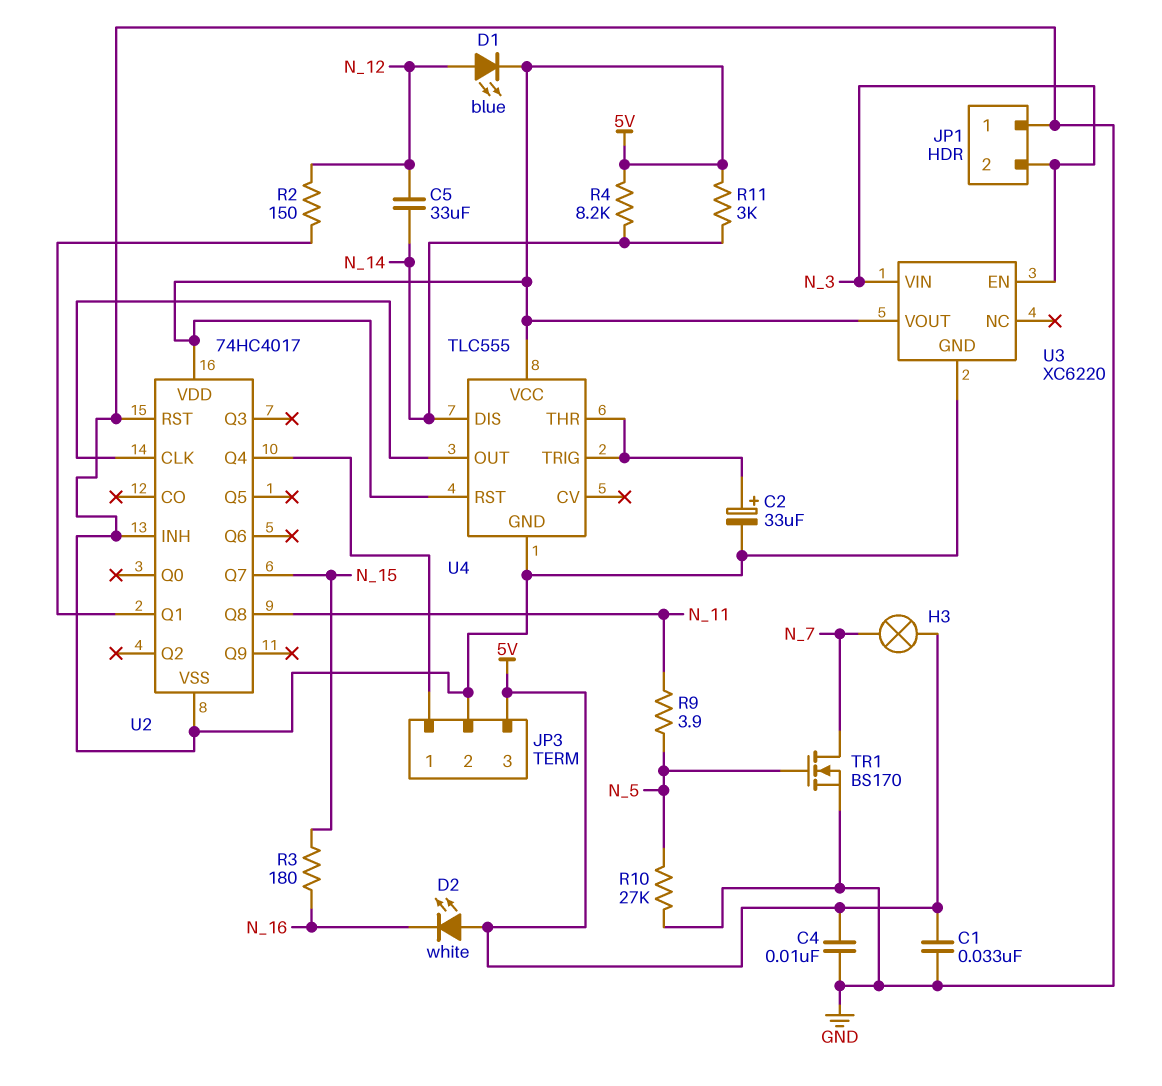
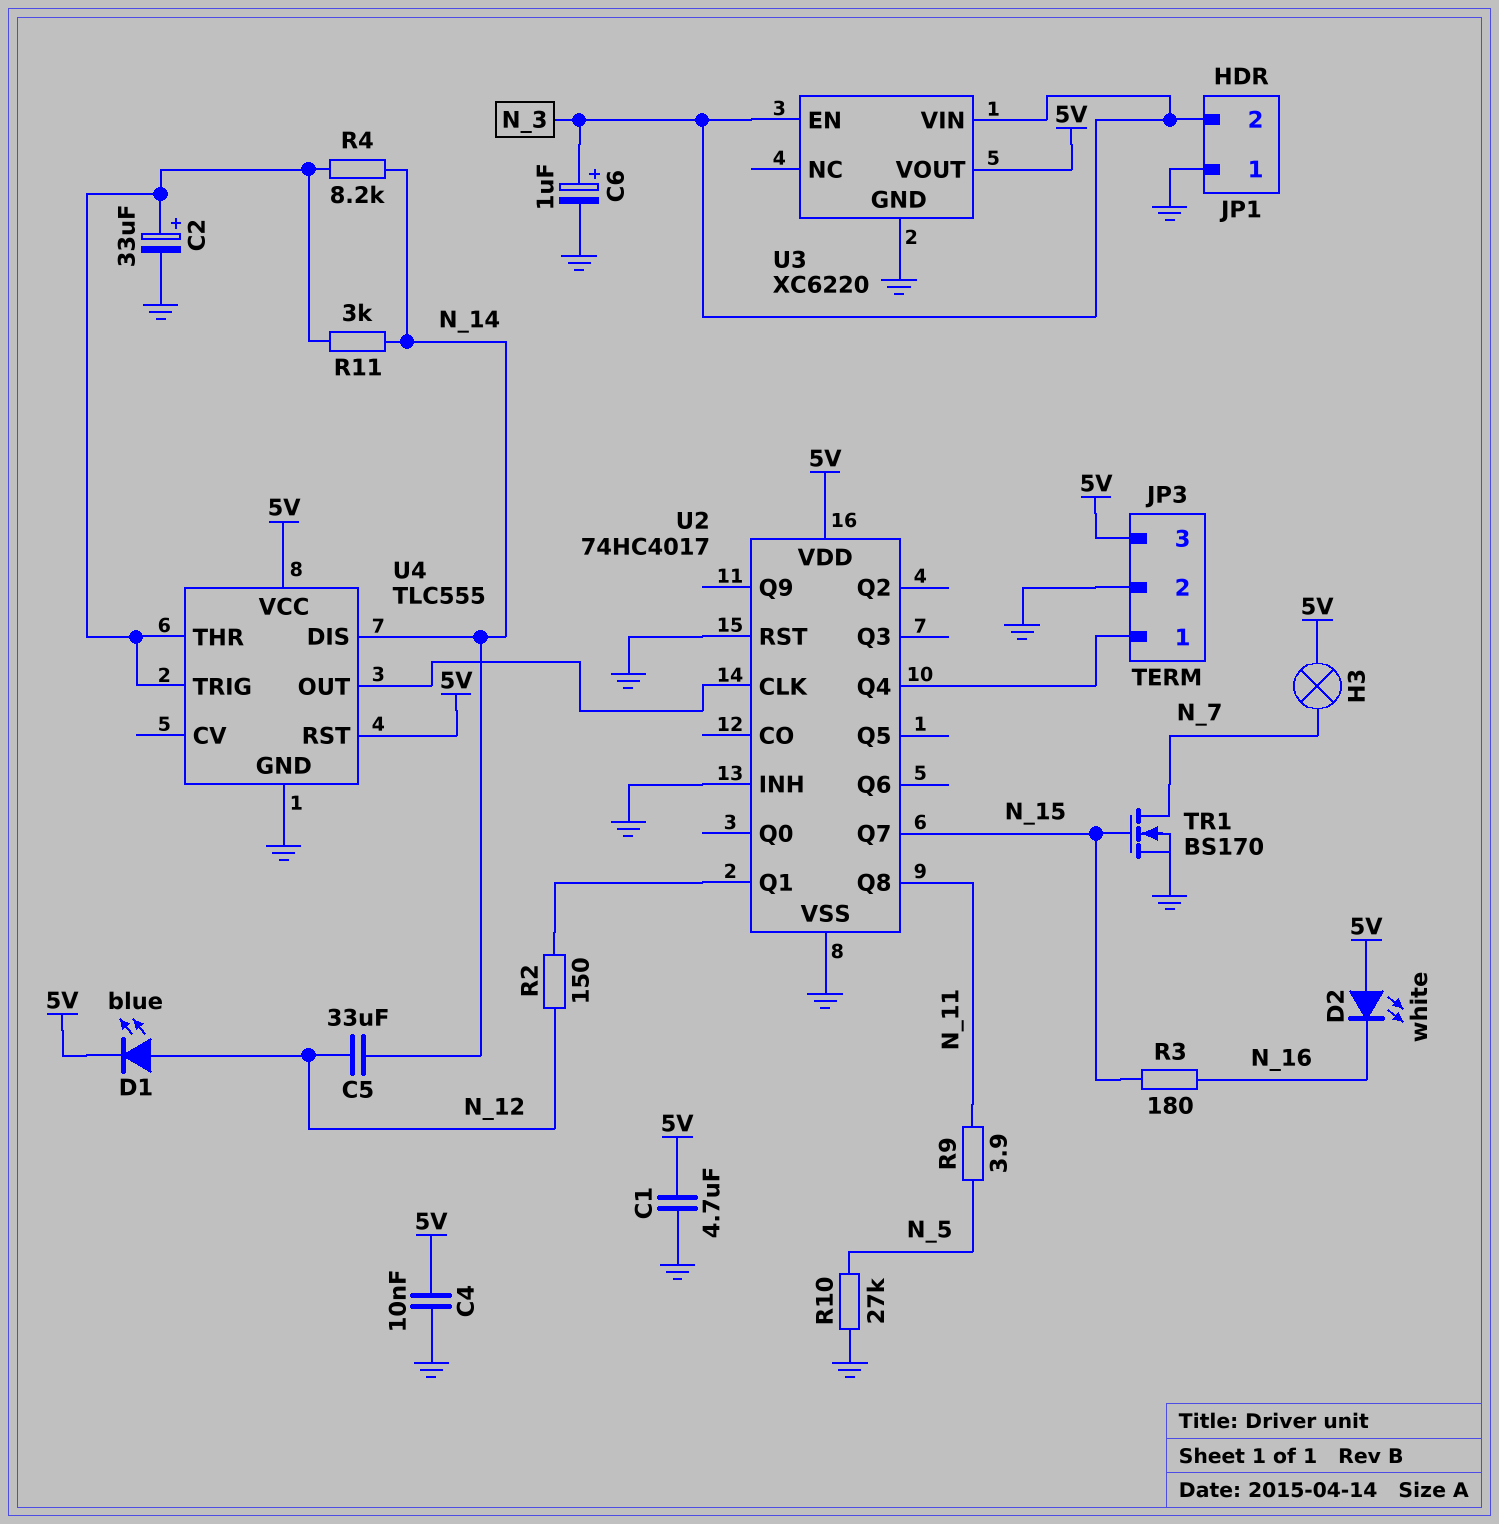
C1: 33nF (5V, GND) -> 4.7uF (5V, GND)
C6: none -> 1uF (plus N_3, minus GND)
R4: 8.2k (5V, N_14) -> 8.2k (N_14, U4/THR)
R11: 3k (5V, N_14) -> 3k (N_14, U4/THR)
TR1: NMOS BS170 (G N_5, D N_7, S GND) -> NMOS BS170 (G N_15, D N_7, S GND)

